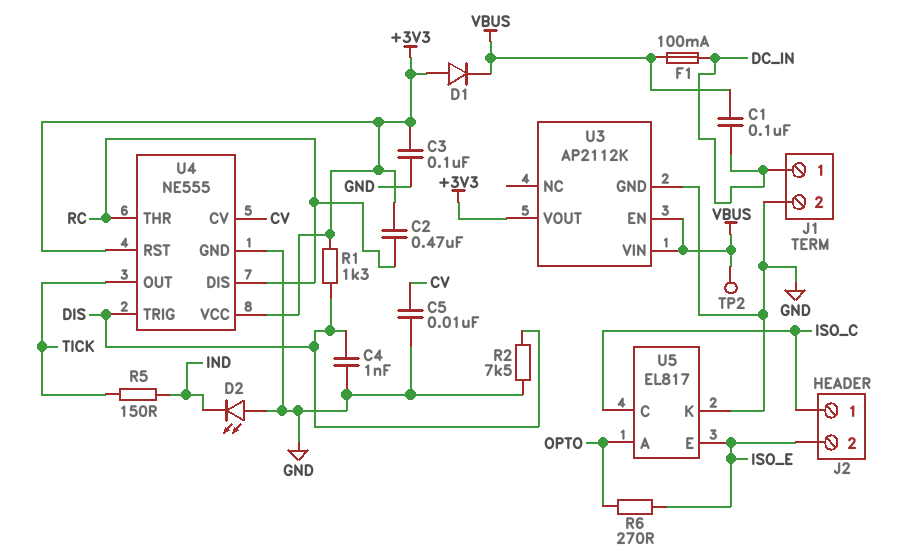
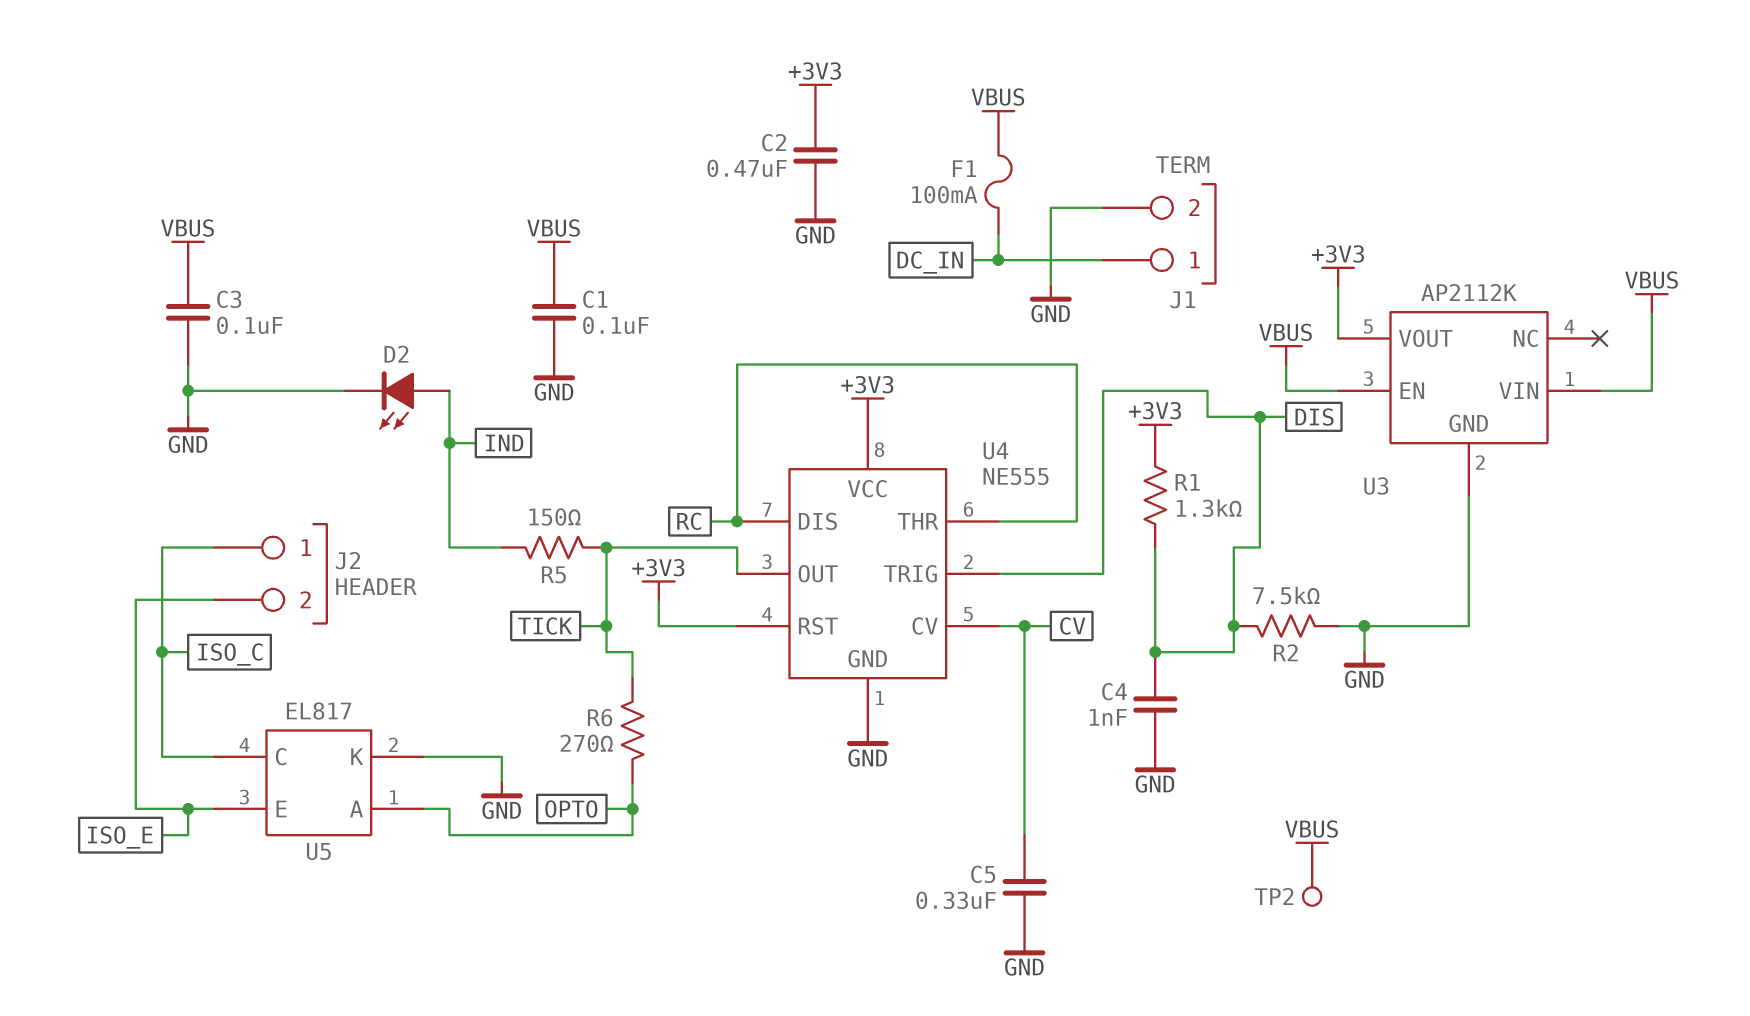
C1: 100nF (DC_IN, VBUS) -> 100nF (GND, VBUS)
C2: 470nF (+3V3, RC) -> 470nF (+3V3, GND)
C3: 100nF (+3V3, GND) -> 100nF (GND, VBUS)
C5: 10nF (CV, GND) -> 330nF (CV, GND)
D1: diode (A +3V3, K VBUS) -> none
D2: LED (A GND, K IND) -> LED (A IND, K GND)
R6: 270 (ISO_E, OPTO) -> 270 (OPTO, TICK)

